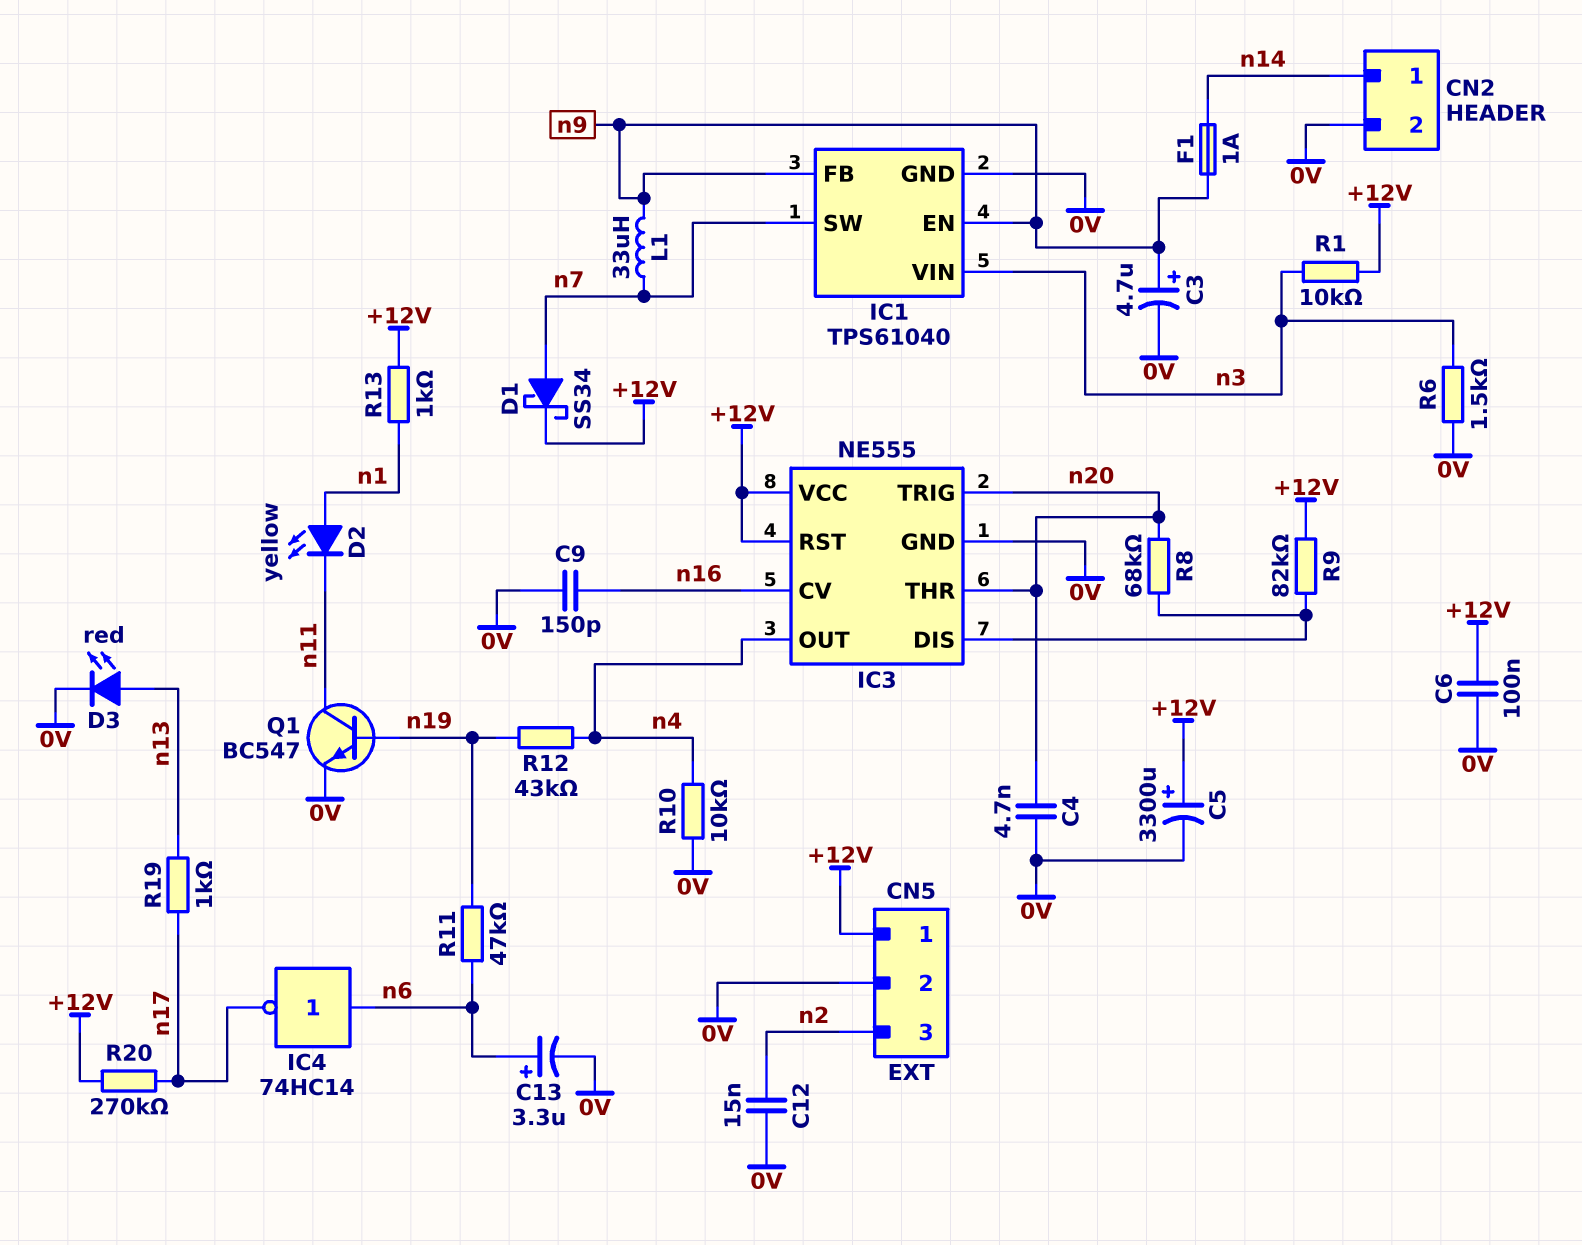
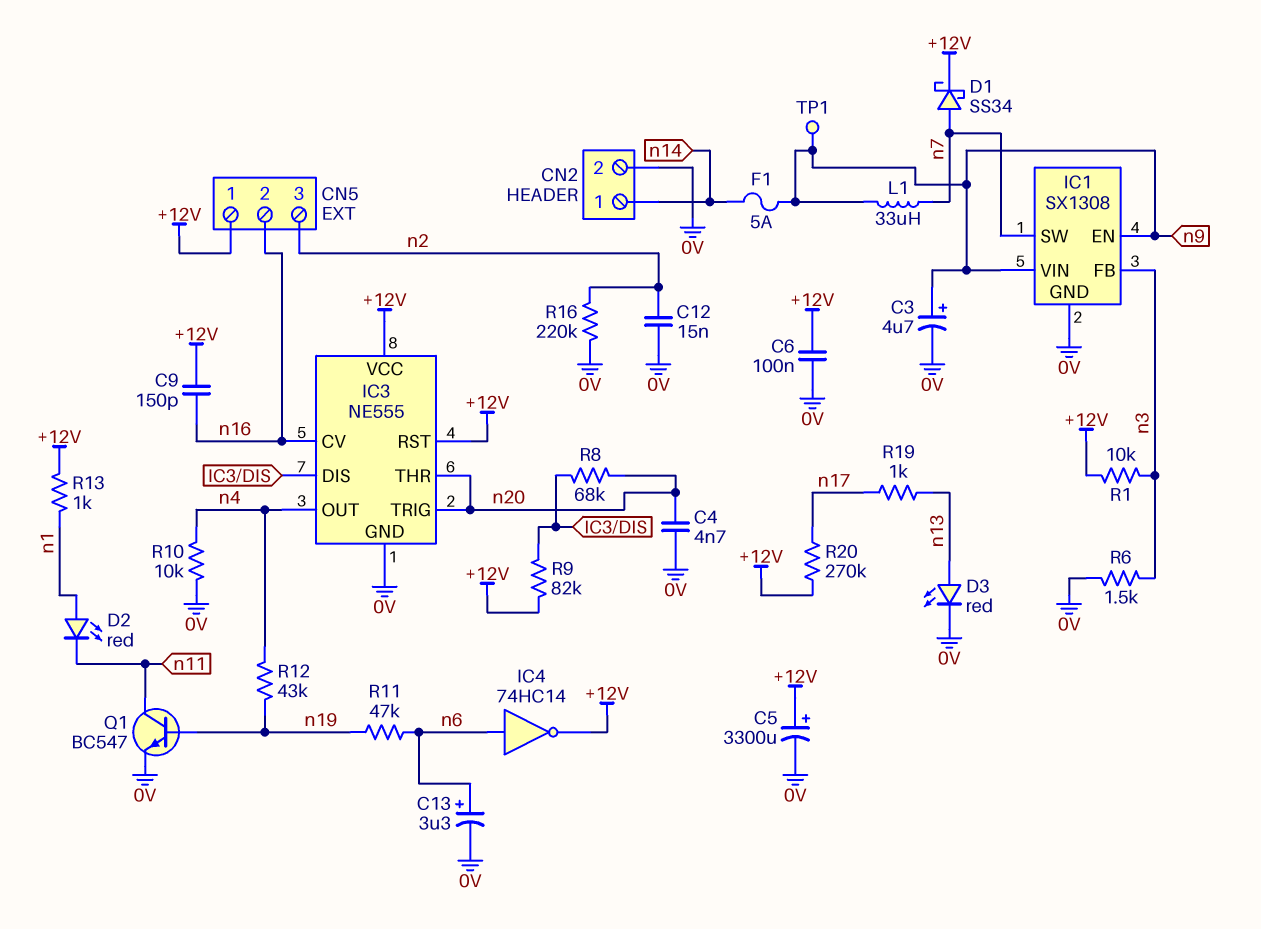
C9: 150pF (0V, n16) -> 150pF (+12V, n16)
CN5 pin 2: 0V -> n16
D2: LED yellow (A n1, K n11) -> LED red (A n1, K n11)
F1: 1A (n9, n14) -> 5A (n9, n14)
IC1: TPS61040 -> SX1308
IC1 pin FB: n9 -> n3
IC1 pin VIN: n3 -> n9
IC4: NOT 74HC14 (in n6, out n17) -> NOT 74HC14 (in n6, out +12V)
R16: none -> 220k (0V, n2)
TP1: none -> test point (n9)

